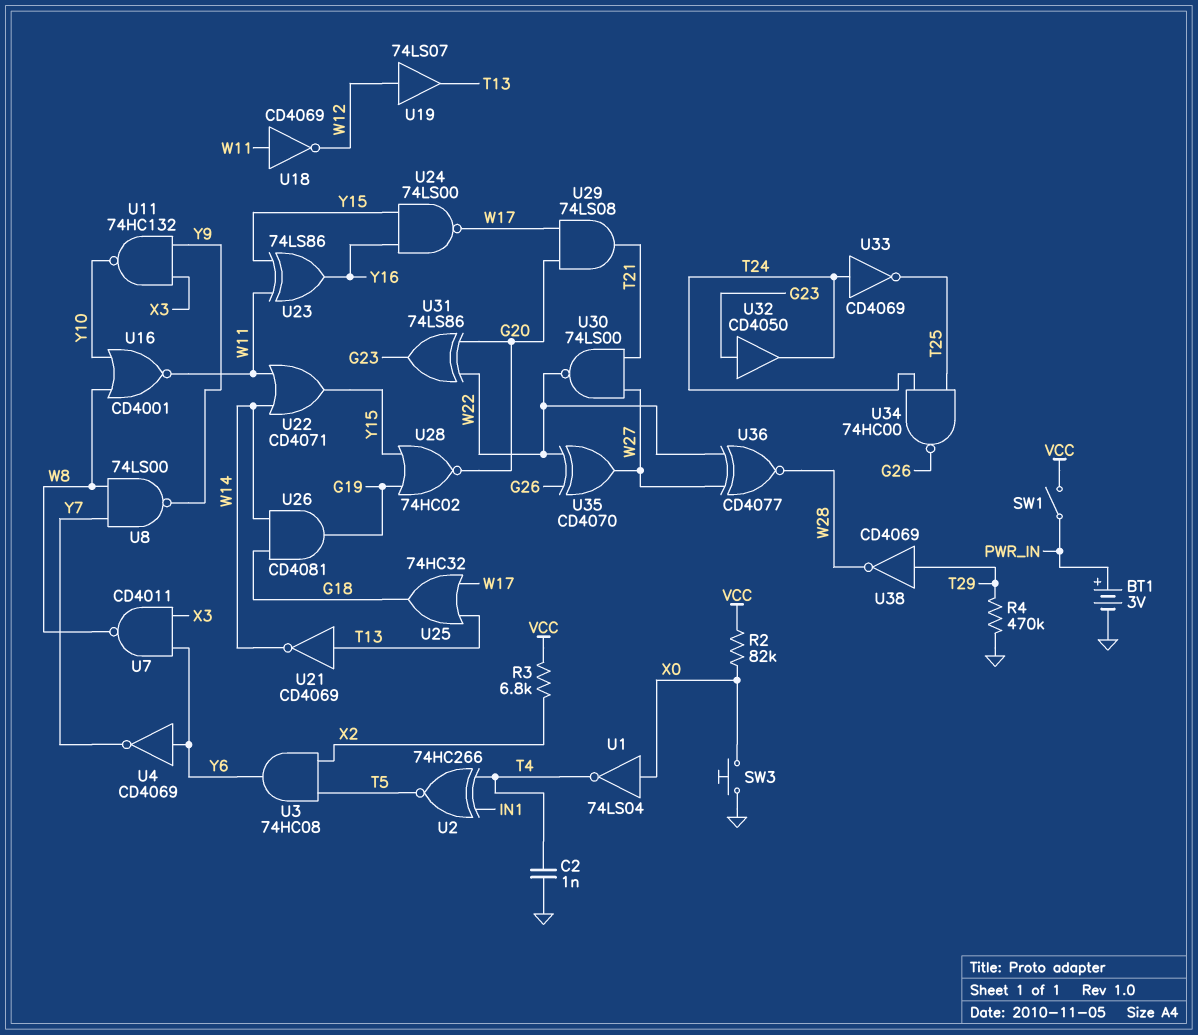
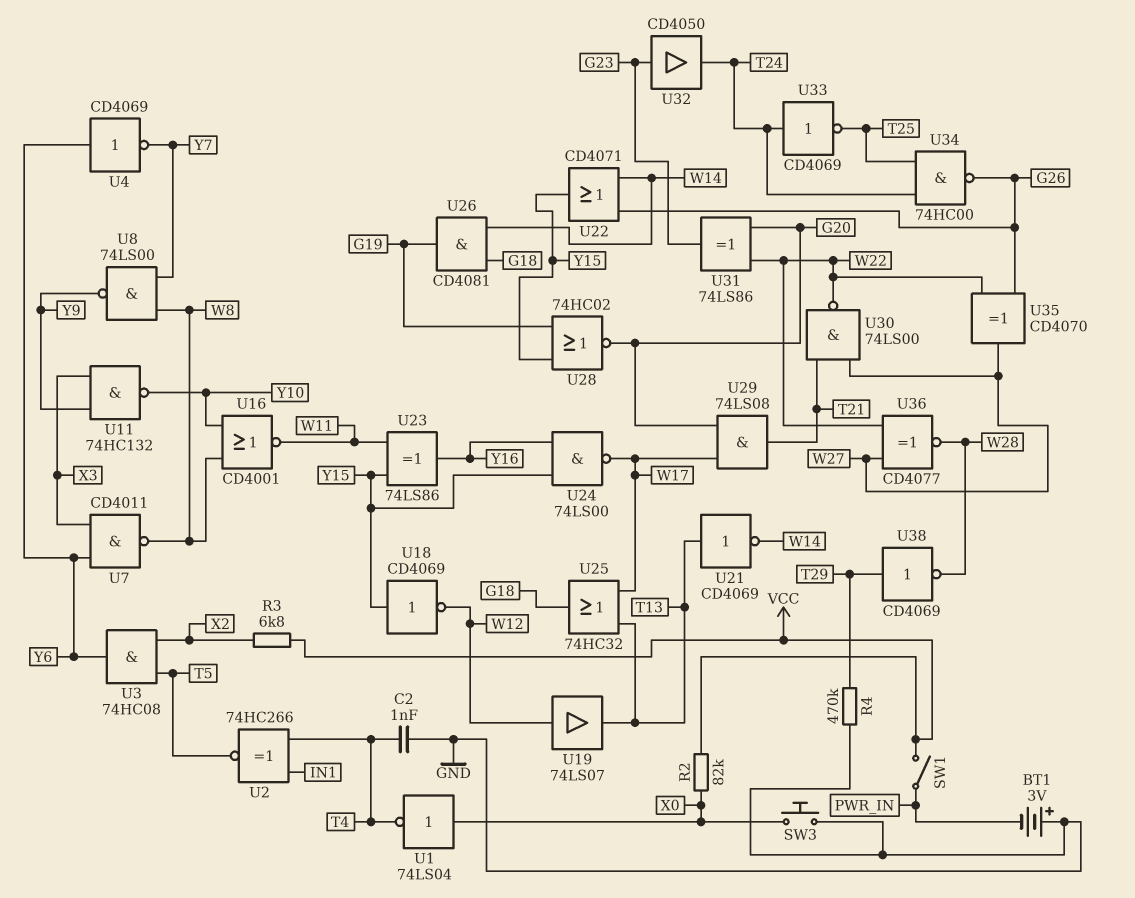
BT1: 3V (plus PWR_IN, minus GND) -> 3V (plus GND, minus PWR_IN)
U18: NOT CD4069 (in W11, out W12) -> NOT CD4069 (in Y15, out W12)
U22: OR CD4071 (in W11, in W14, out Y15) -> OR CD4071 (in G26, in W14, out Y15)

